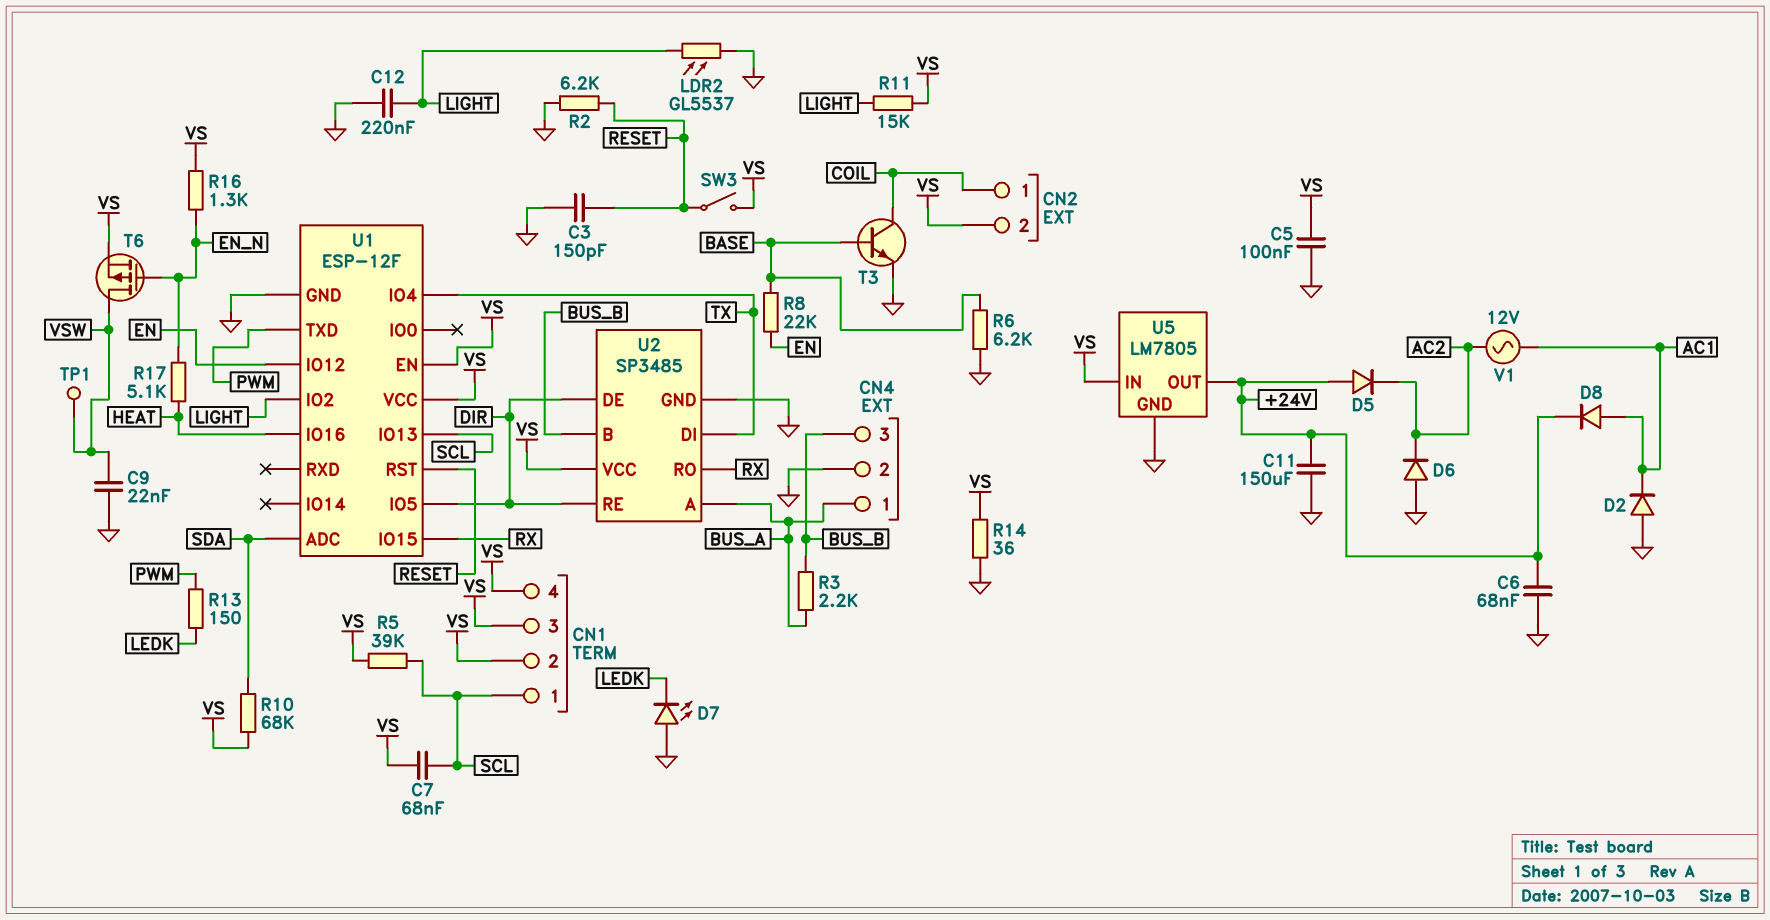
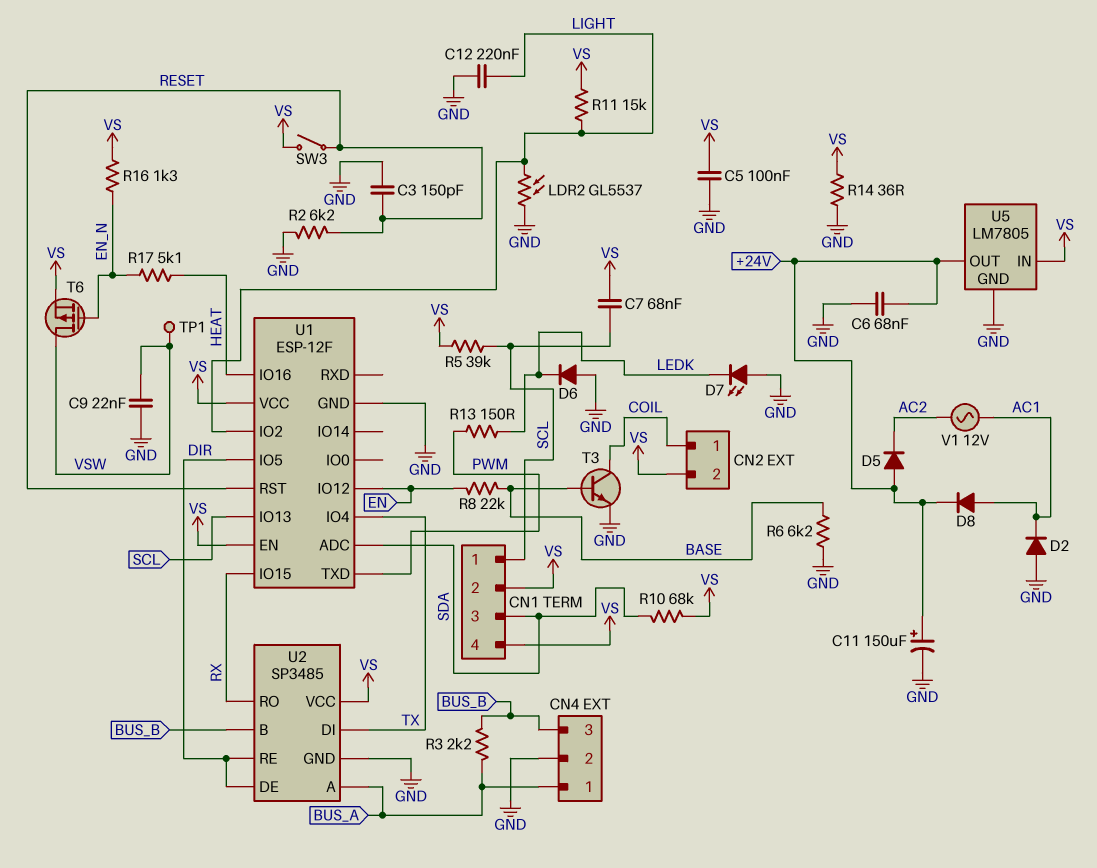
C11: 150uF (+24V, GND) -> 150uF (plus +24V, minus GND)
CN1 pin 3: VS -> SDA
D6: diode (A GND, K AC2) -> diode (A GND, K LEDK)

